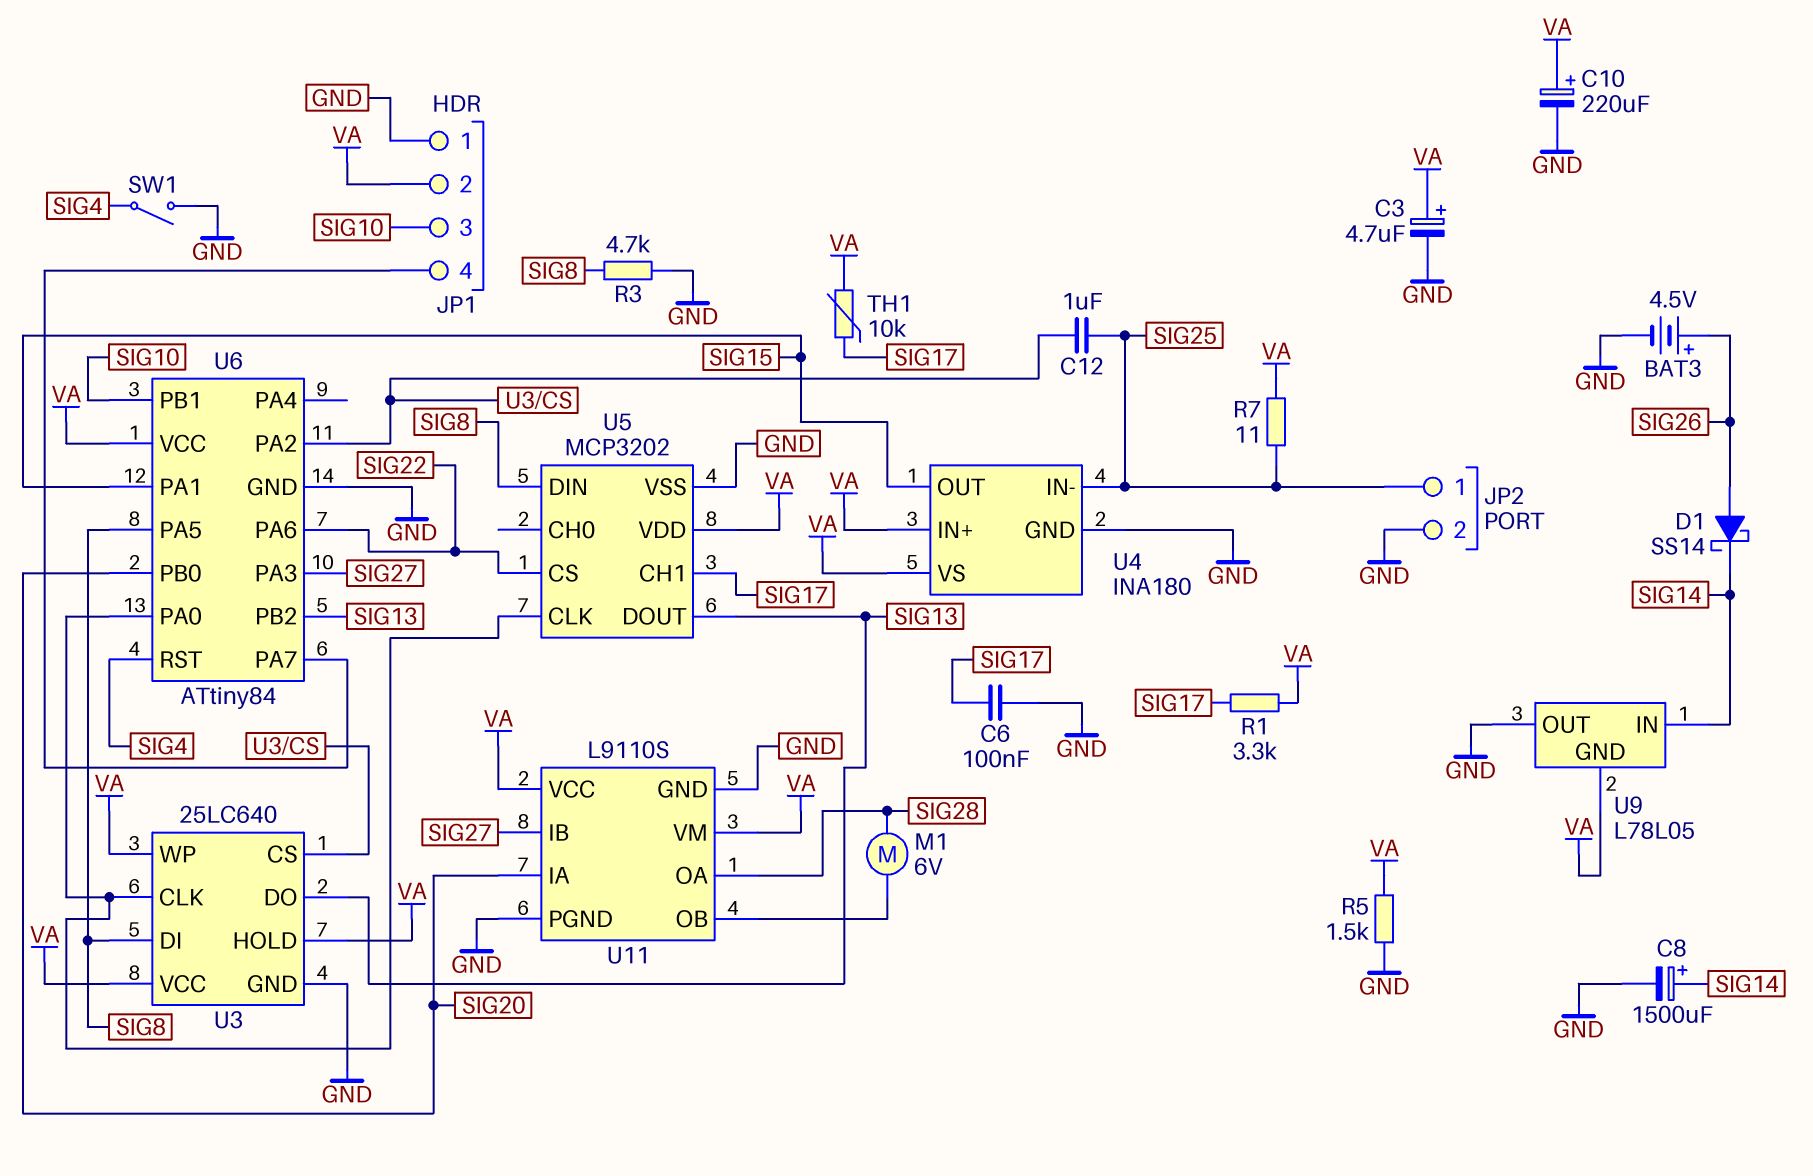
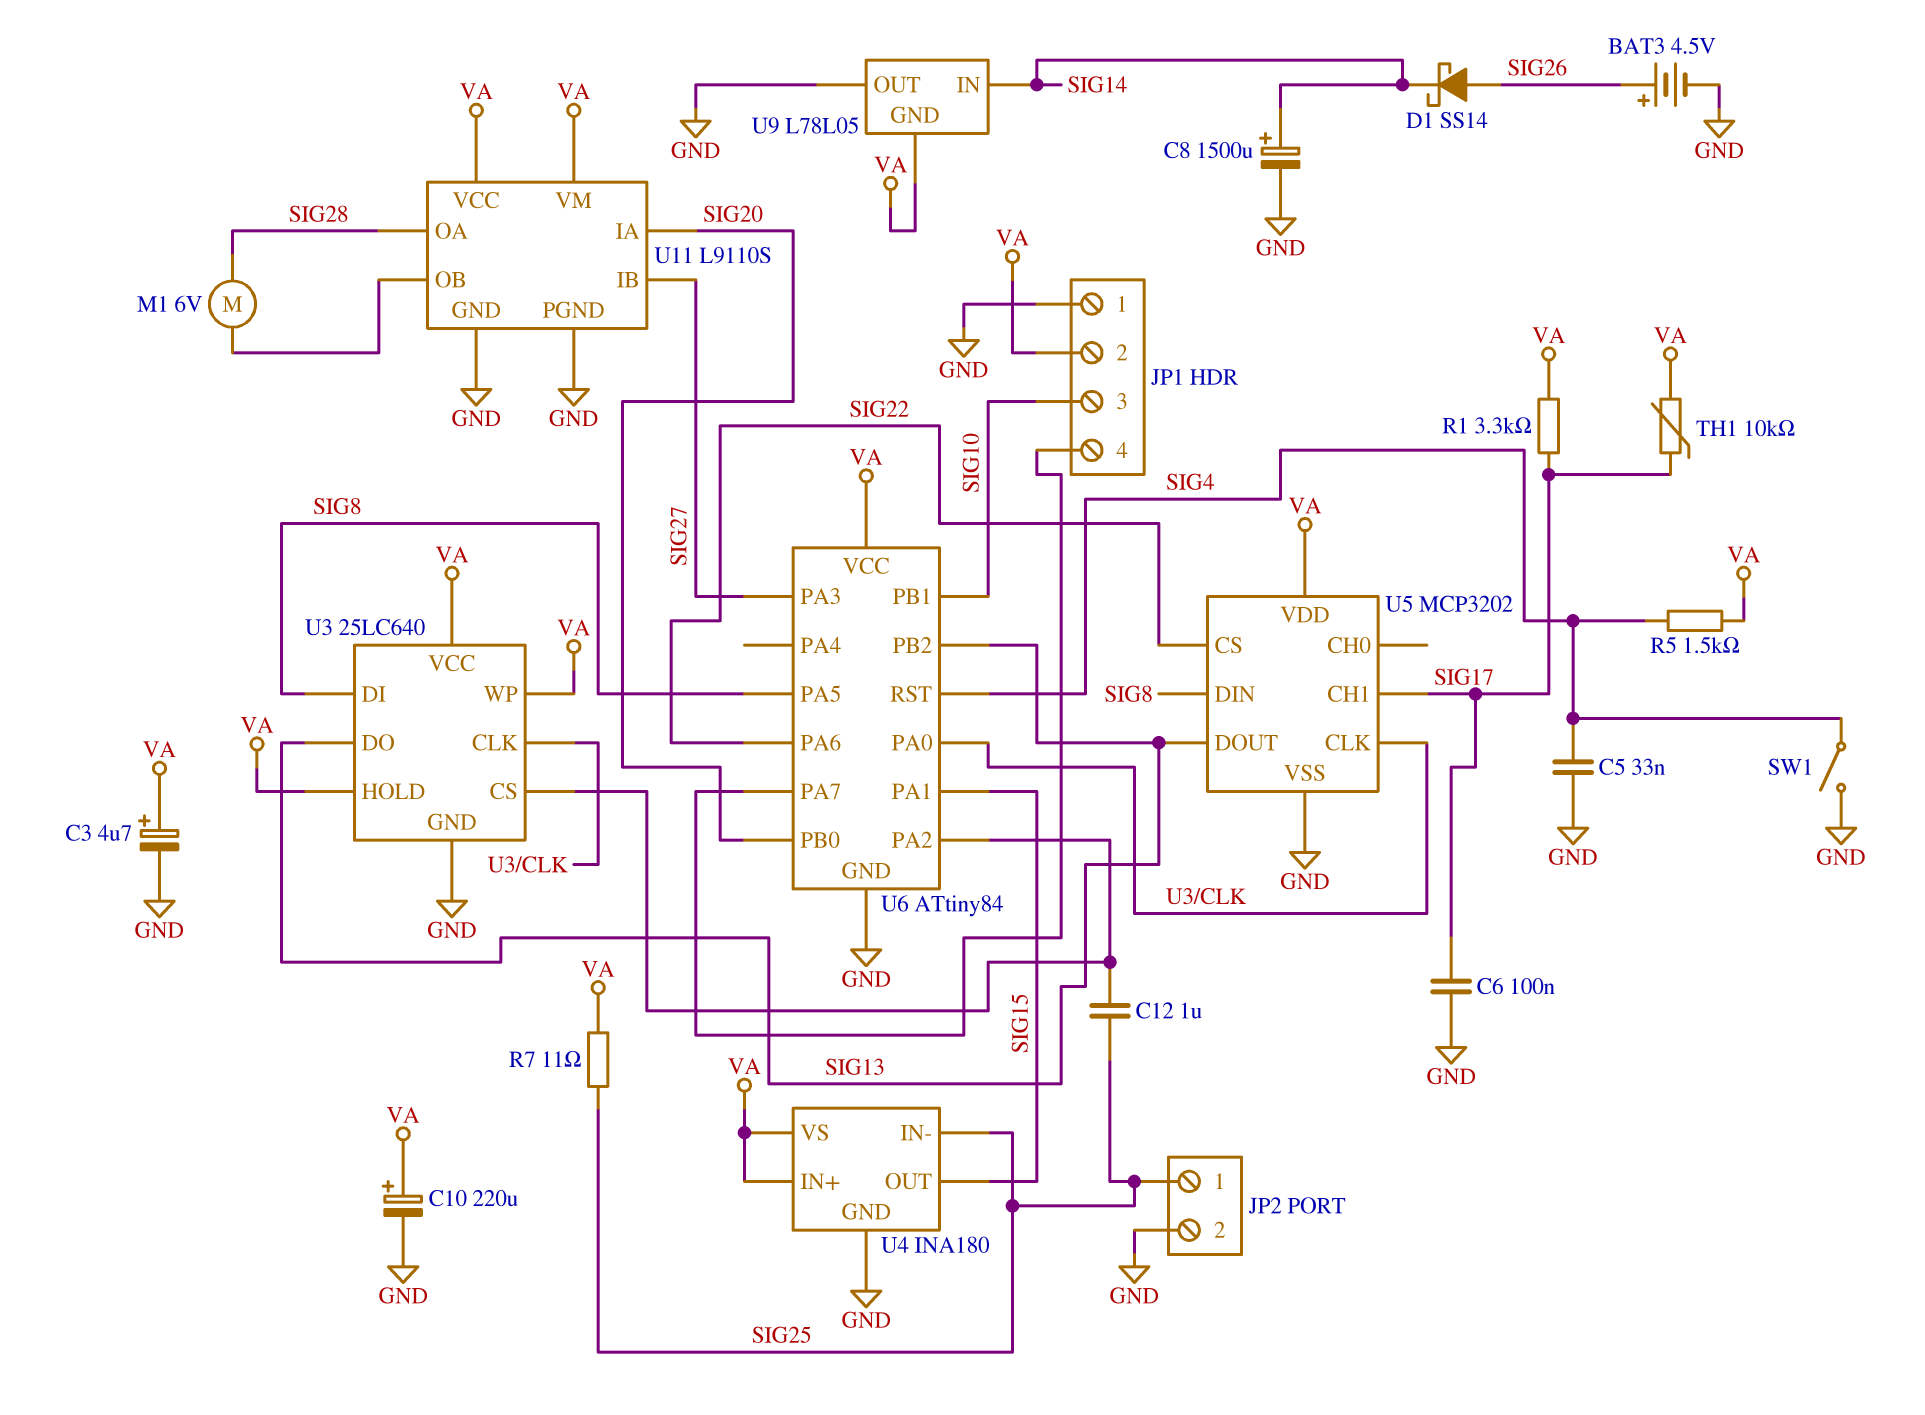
C5: none -> 33nF (GND, SIG4)
R3: 4.7k (GND, SIG8) -> none
R5: 1.5k (GND, VA) -> 1.5k (SIG4, VA)

